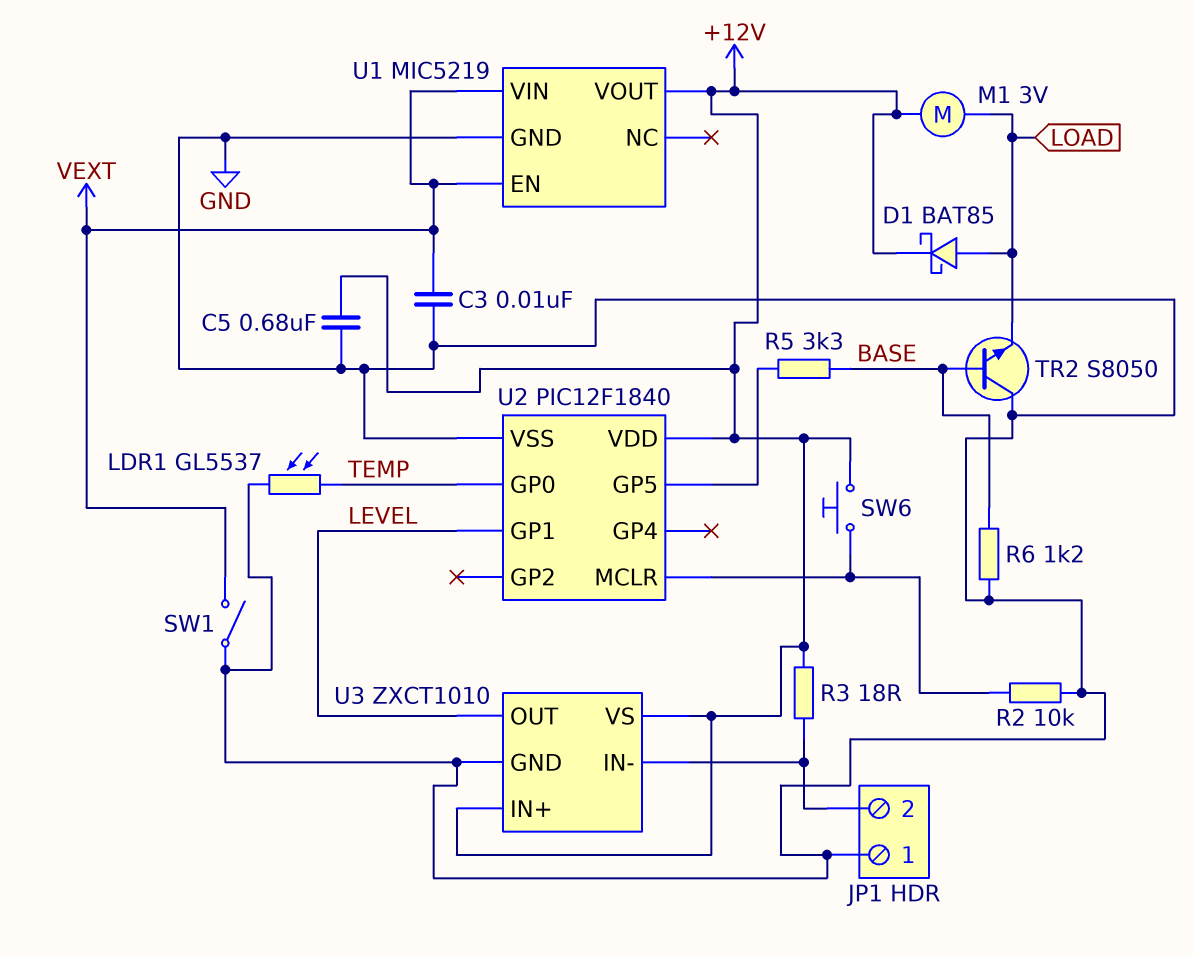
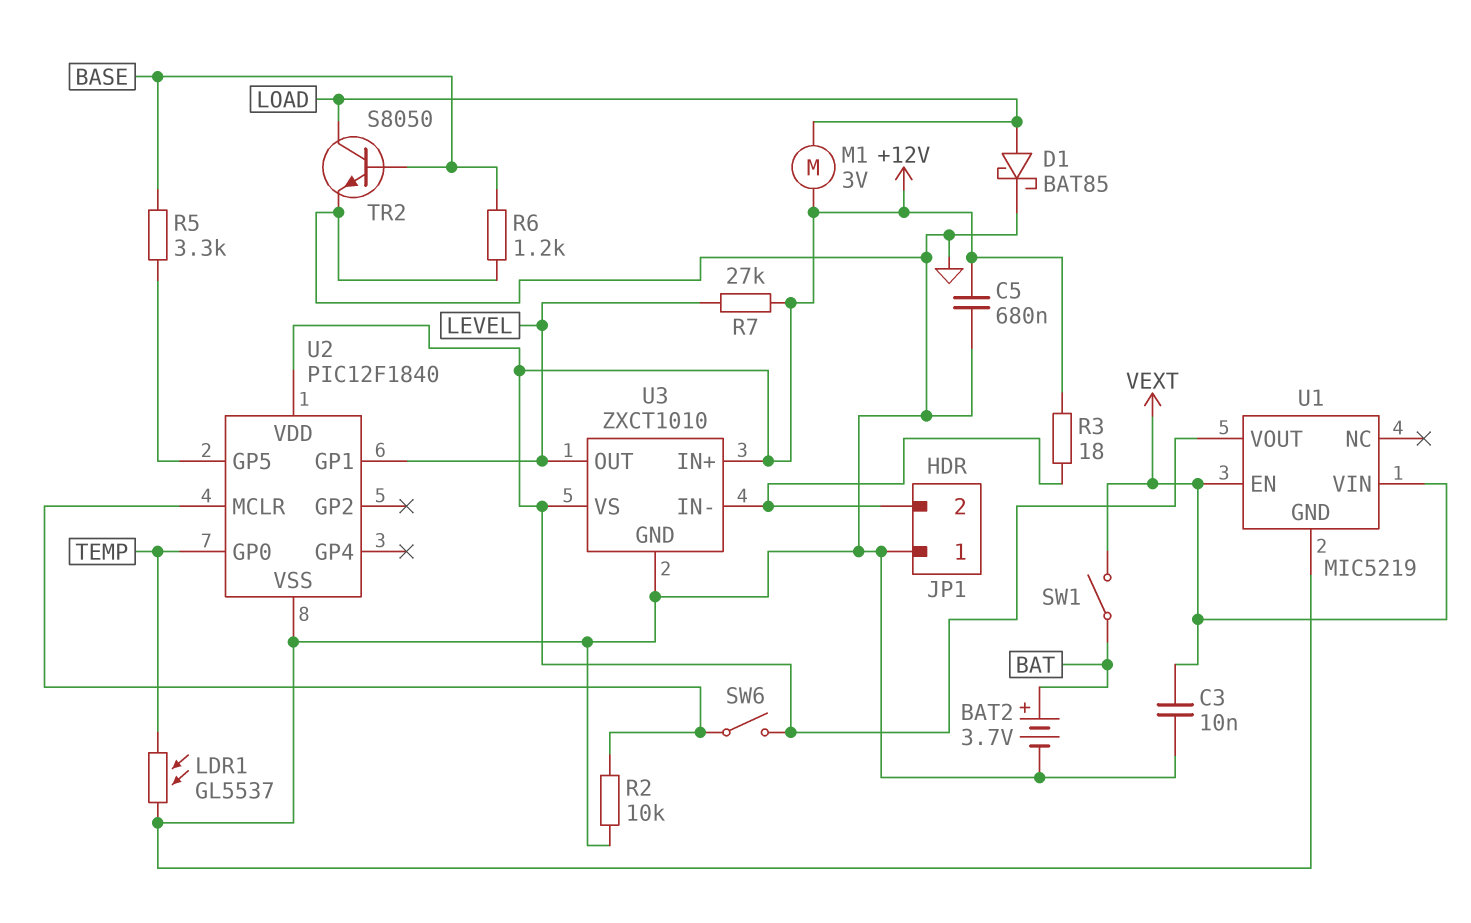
BAT2: none -> 3.7V (plus BAT, minus GND)
D1: schottky BAT85 (A LOAD, K +12V) -> schottky BAT85 (A LOAD, K GND)
R7: none -> 27k (+12V, LEVEL)
SW1: switch (GND, VEXT) -> switch (BAT, VEXT)
SW6: button (+12V, U2/MCLR) -> switch (+12V, U2/MCLR)
TR2: NPN S8050 (B BASE, C GND, E LOAD) -> NPN S8050 (B BASE, C LOAD, E GND)

